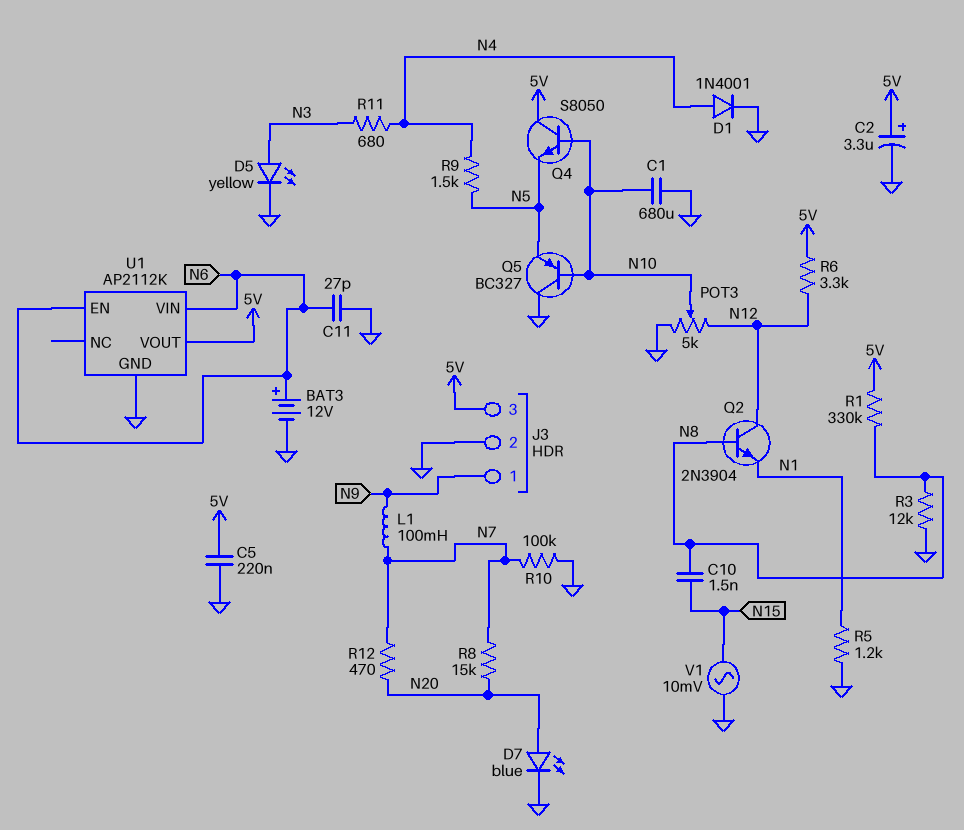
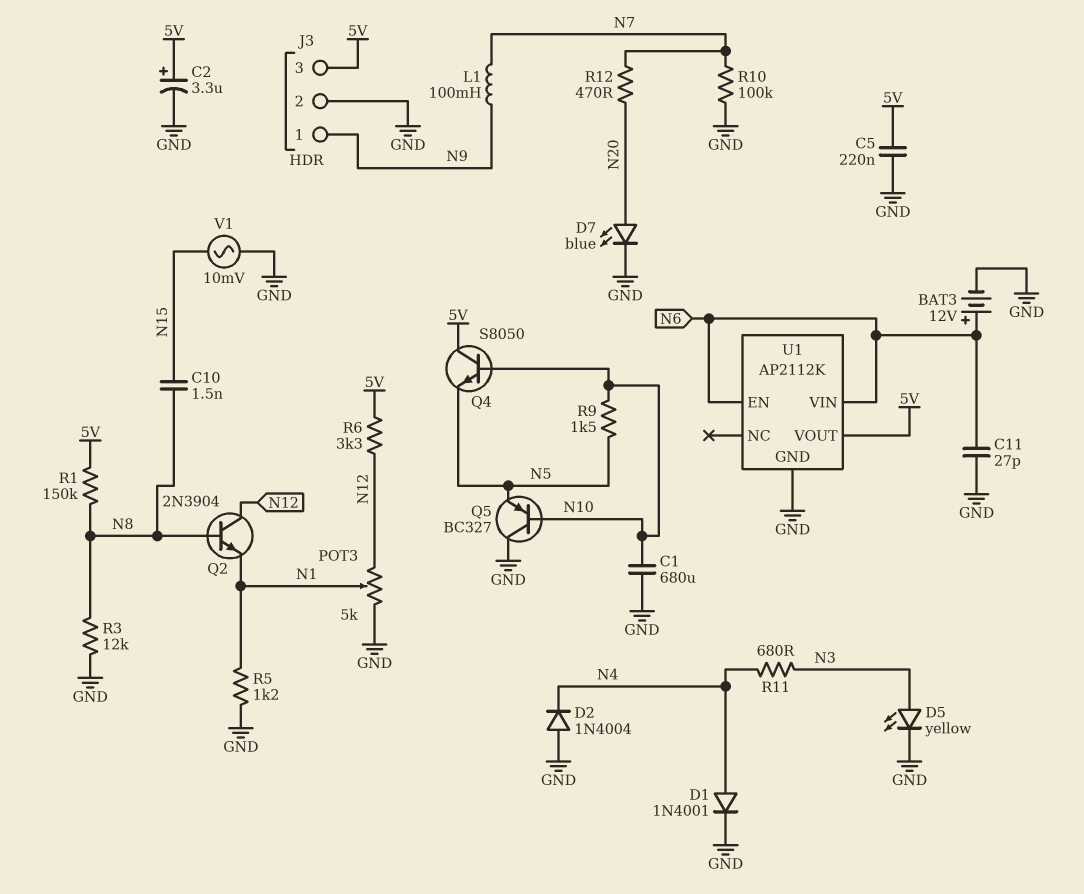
D2: none -> diode 1N4004 (A GND, K N4)
POT3: 5k (GND, N12, wiper N10) -> 5k (GND, N12, wiper N1)
R1: 330k (5V, N8) -> 150k (5V, N8)
R8: 15k (N7, N20) -> none
R9: 1.5k (N4, N5) -> 1.5k (N5, N10)

